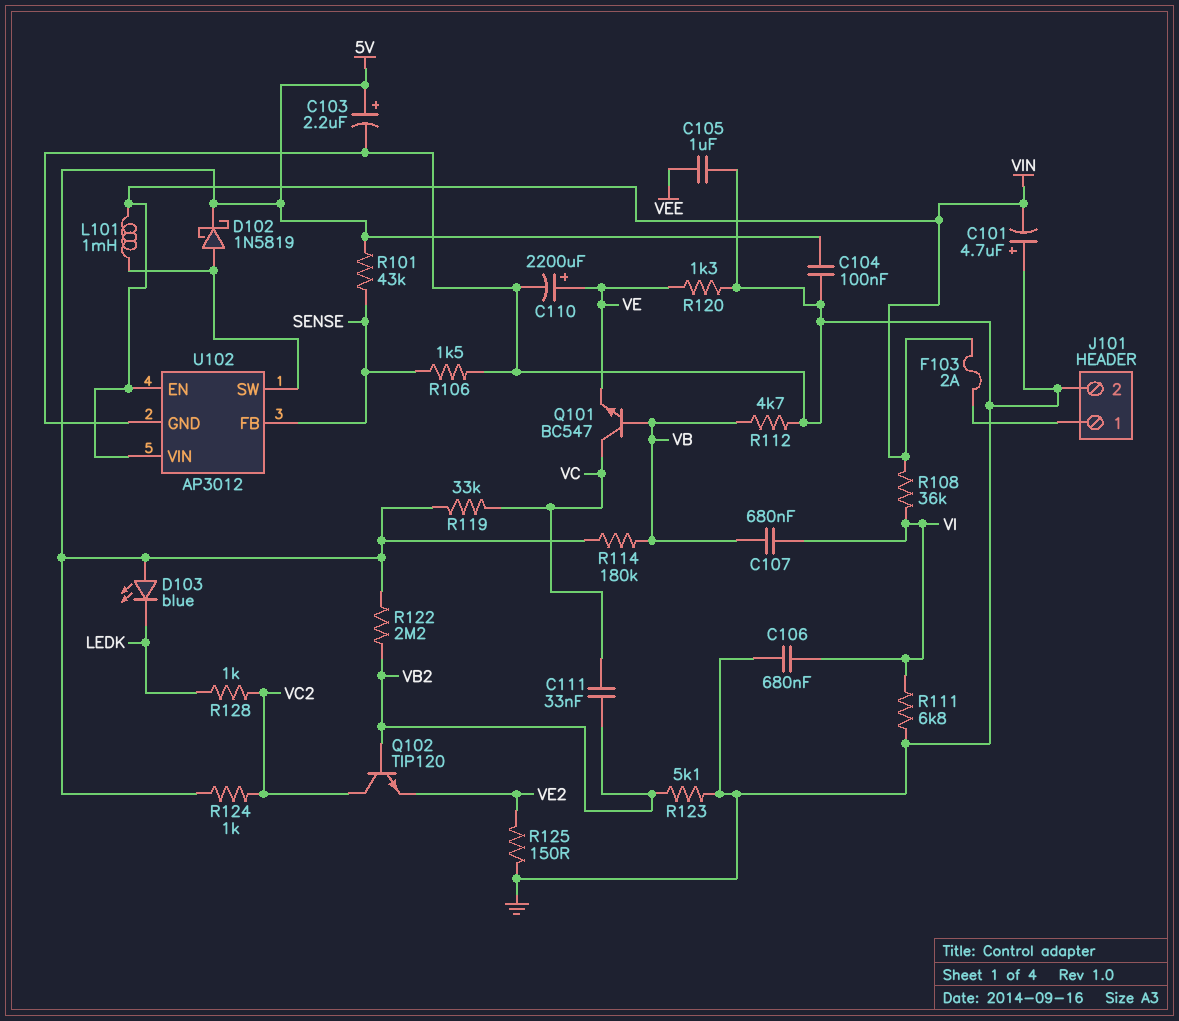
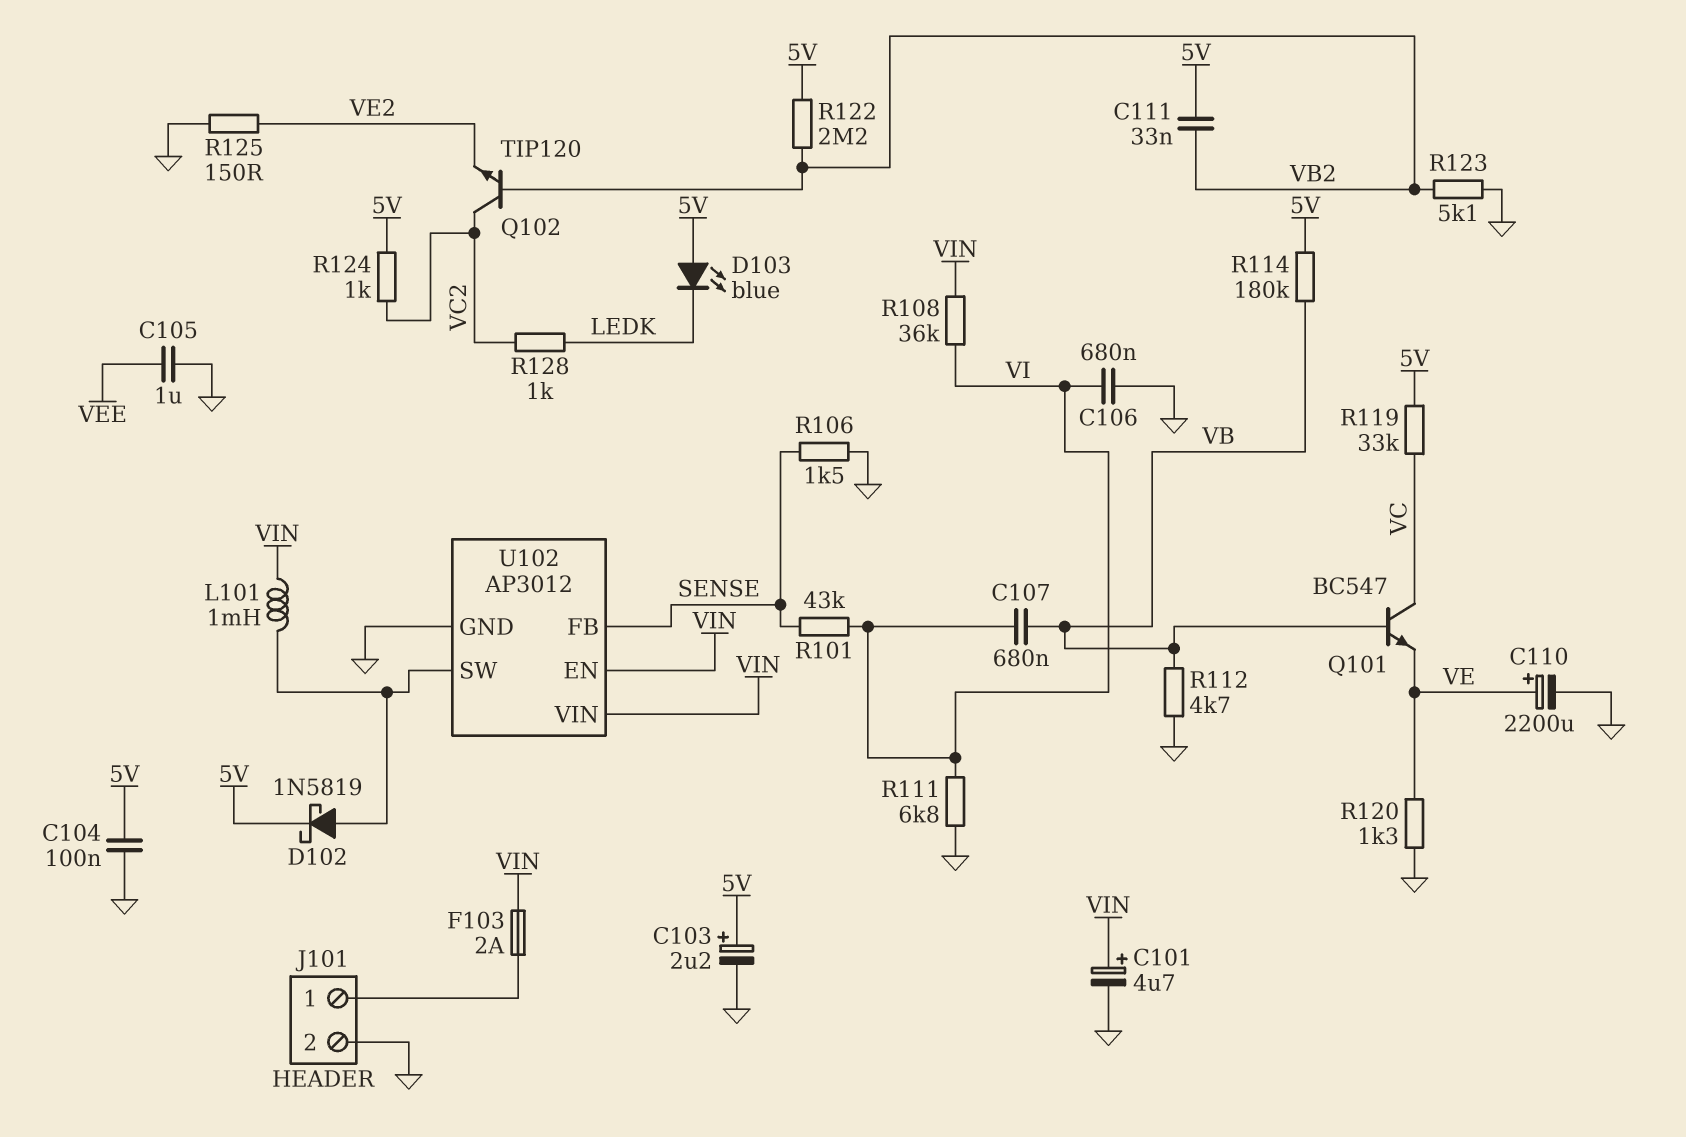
C101: 4.7uF (plus GND, minus VIN) -> 4.7uF (plus VIN, minus GND)
C111: 33nF (VB2, VC) -> 33nF (5V, VB2)
R101: 43k (5V, SENSE) -> 43k (SENSE, VI)

